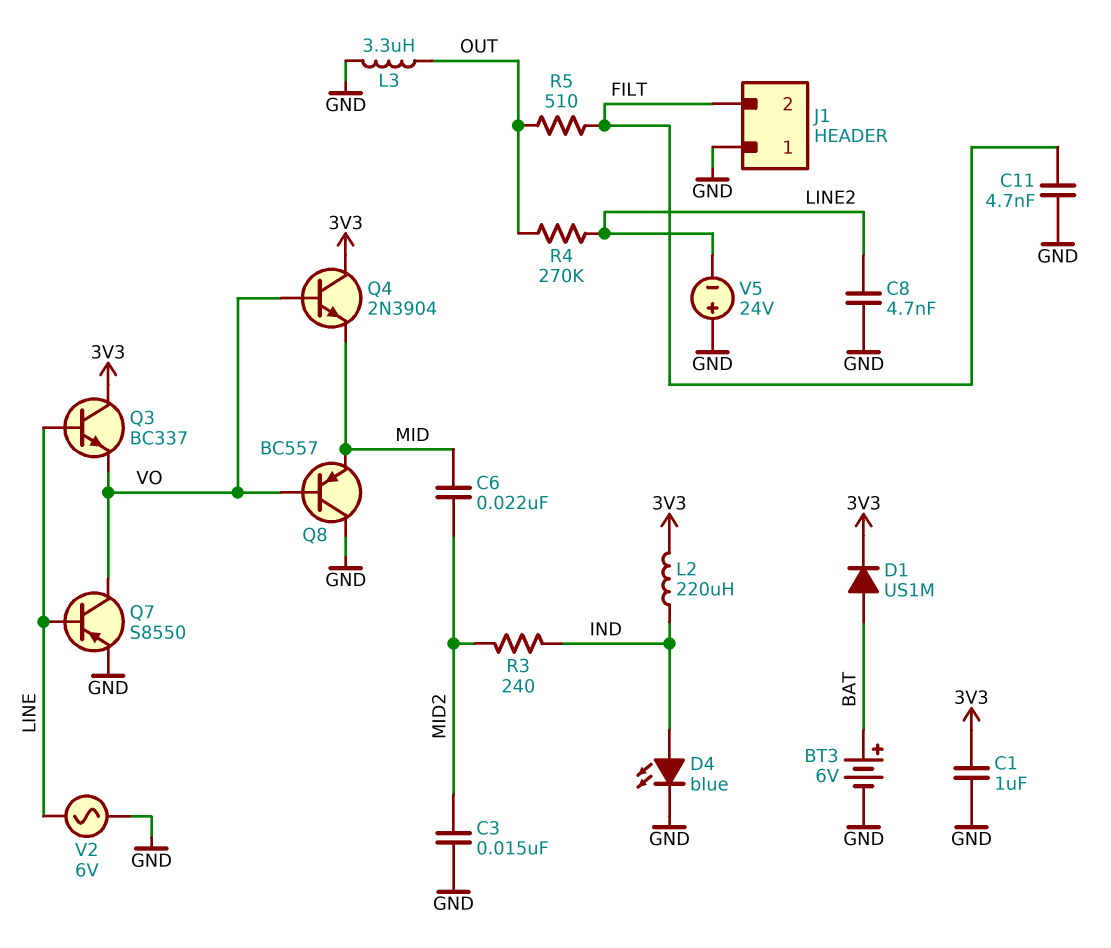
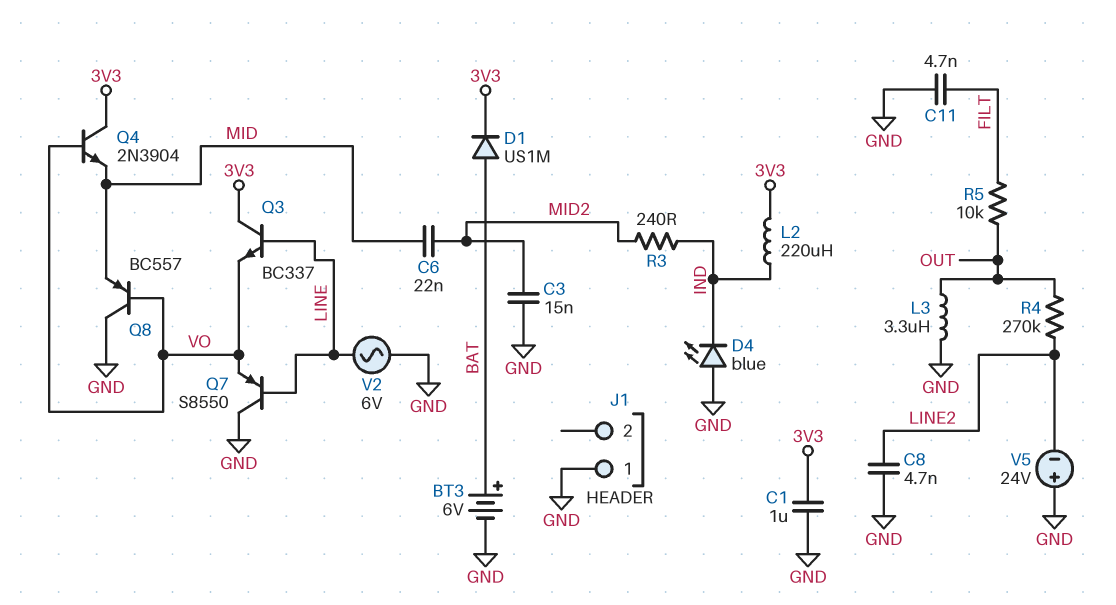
D4: LED blue (A IND, K GND) -> LED blue (A GND, K IND)
J1 pin 2: FILT -> none
Q7: PNP S8550 (B LINE, C VO, E GND) -> PNP S8550 (B LINE, C GND, E VO)
R5: 510 (FILT, OUT) -> 10k (FILT, OUT)

